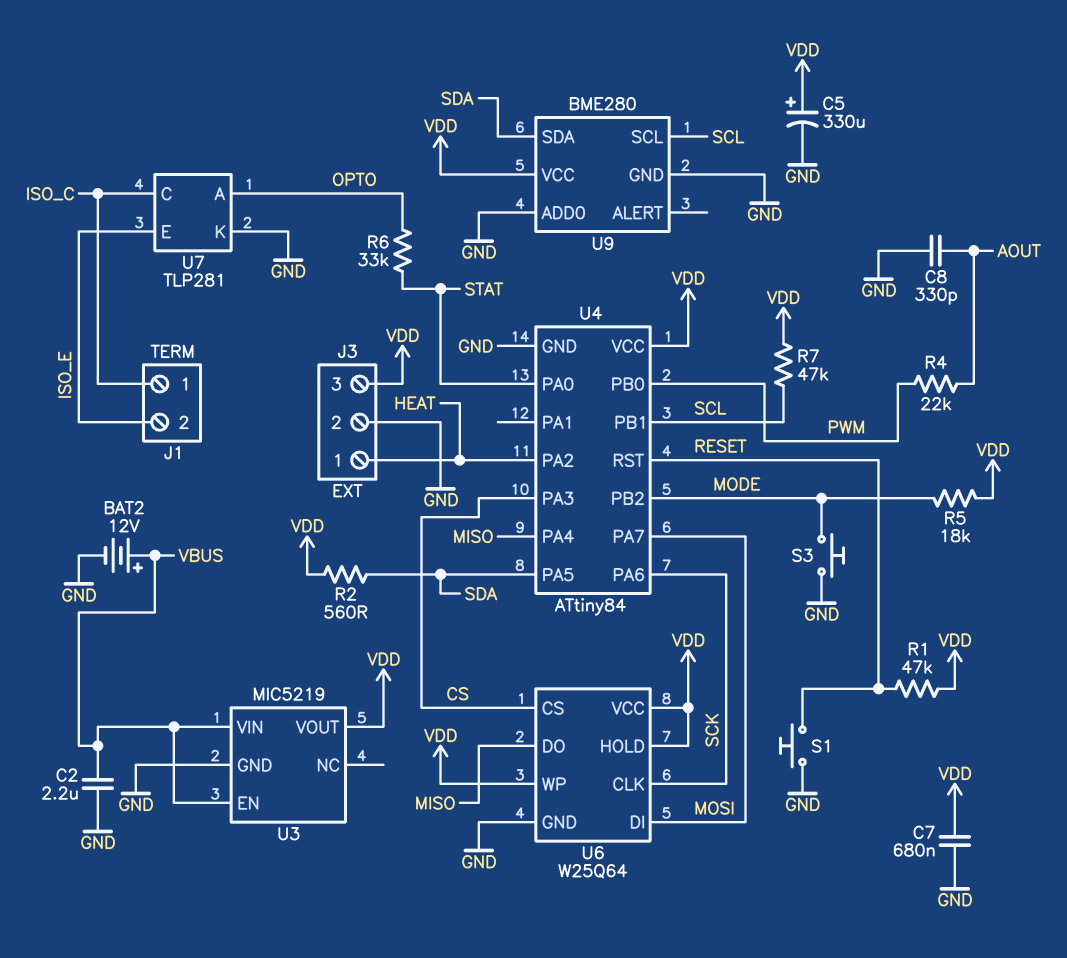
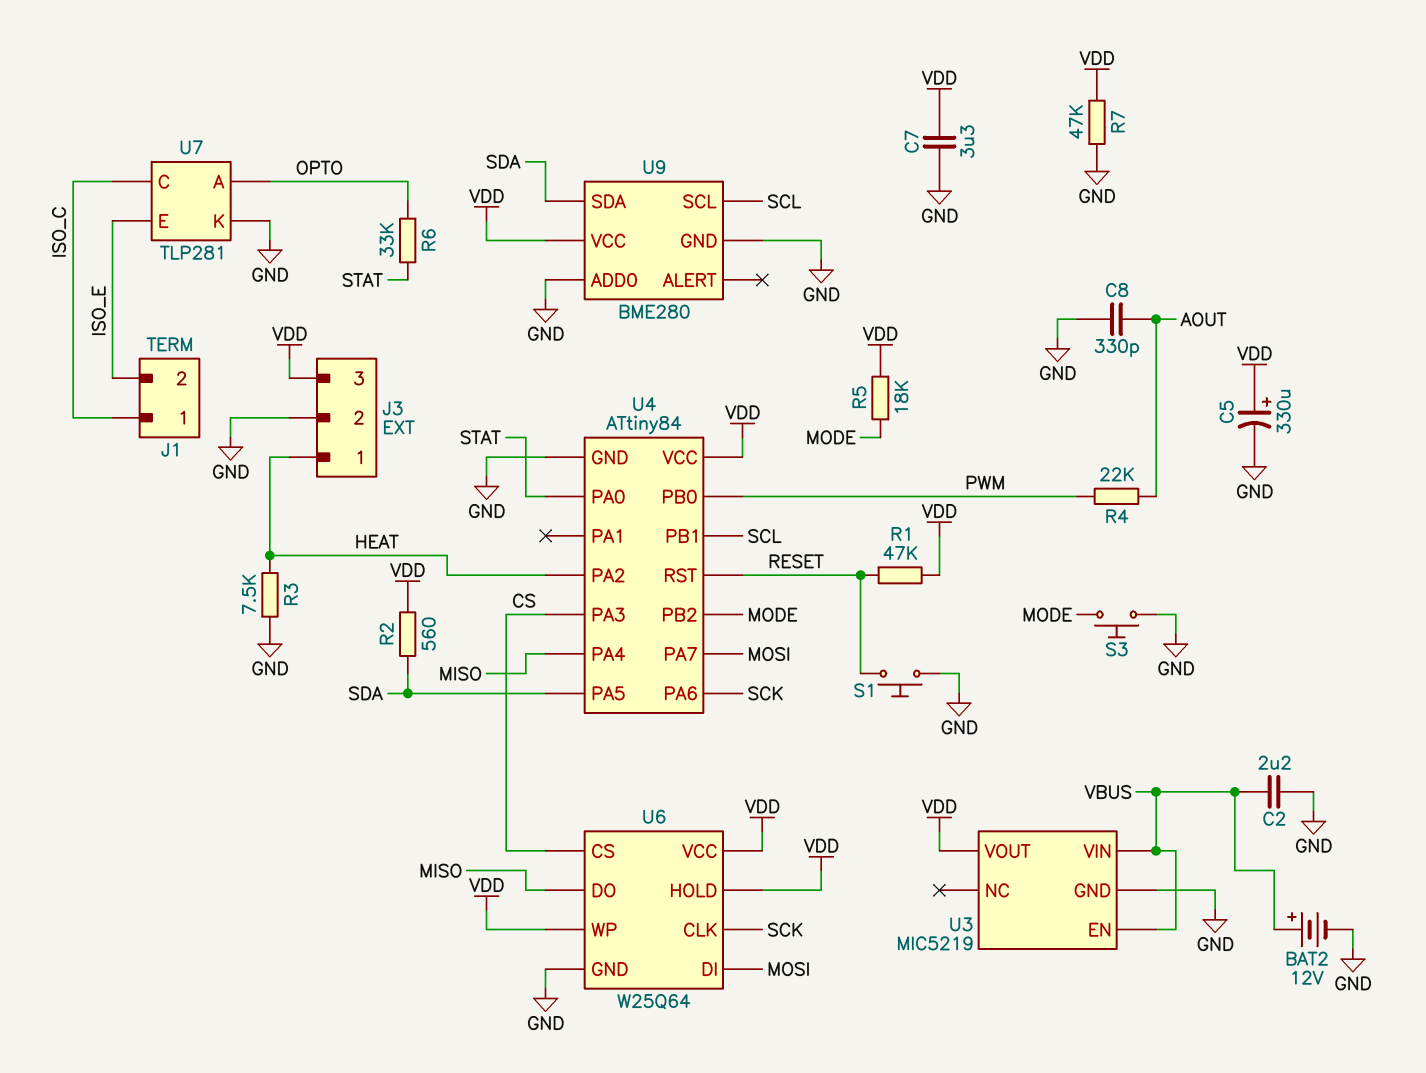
C7: 680nF (GND, VDD) -> 3.3uF (GND, VDD)
R3: none -> 7.5k (GND, HEAT)
R7: 47k (SCL, VDD) -> 47k (GND, VDD)

